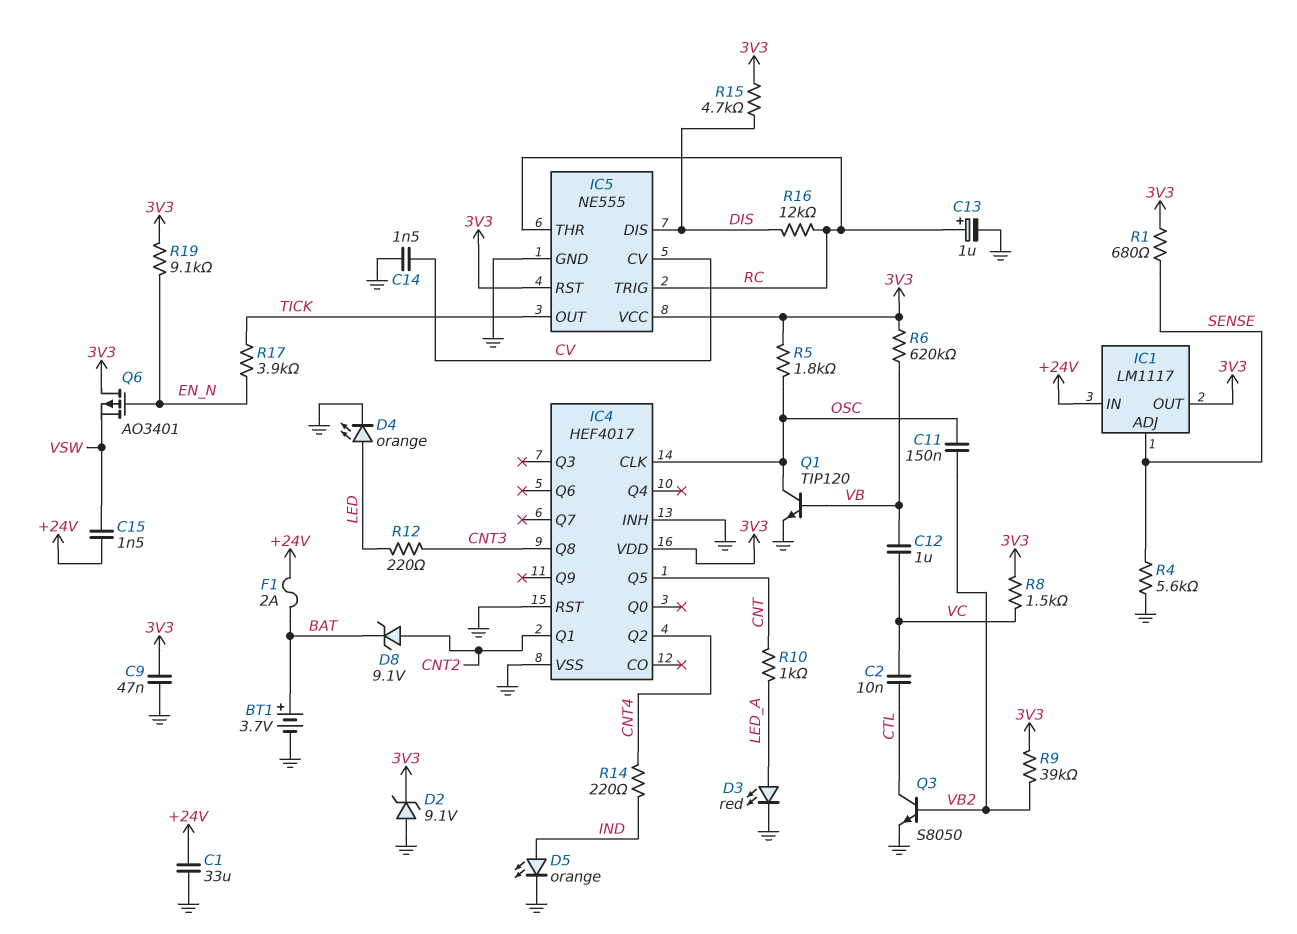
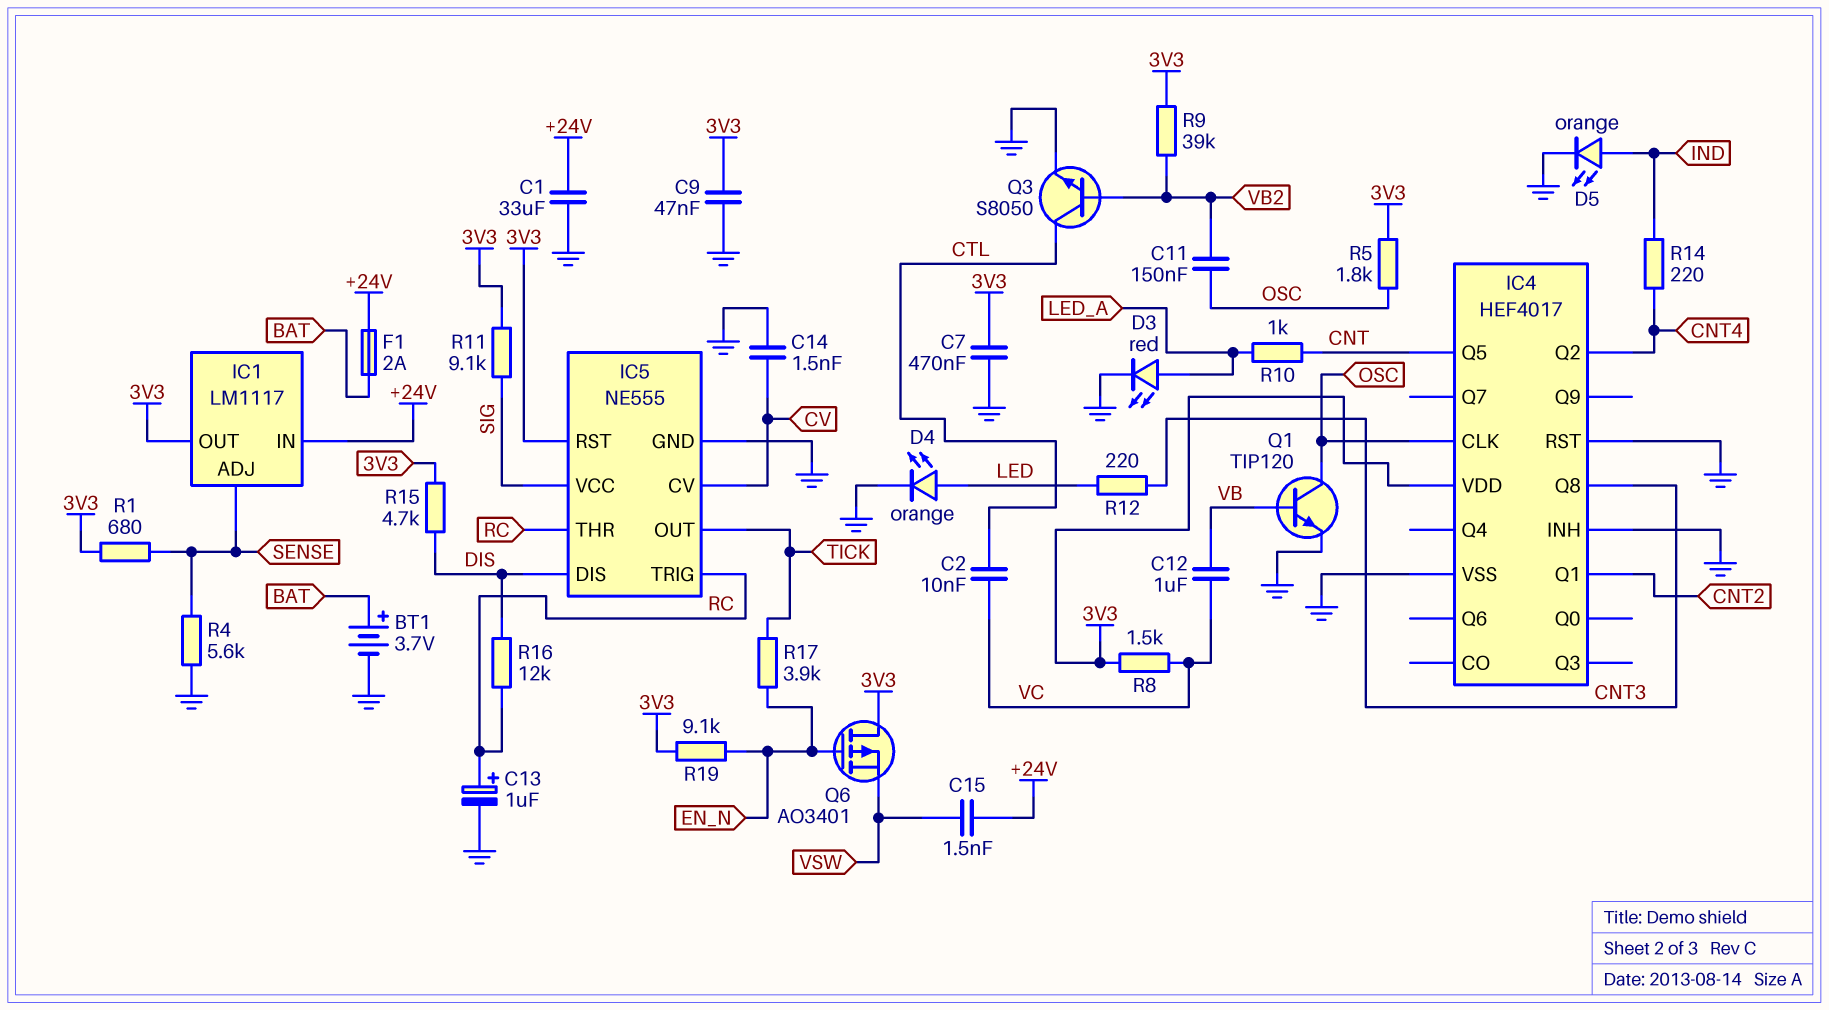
C7: none -> 470nF (3V3, GND)
D2: zener 9.1V (A GND, K 3V3) -> none
D8: zener 9.1V (A CNT2, K BAT) -> none
IC5 pin VCC: 3V3 -> SIG
R6: 620k (3V3, VB) -> none
R11: none -> 9.1k (3V3, SIG)

